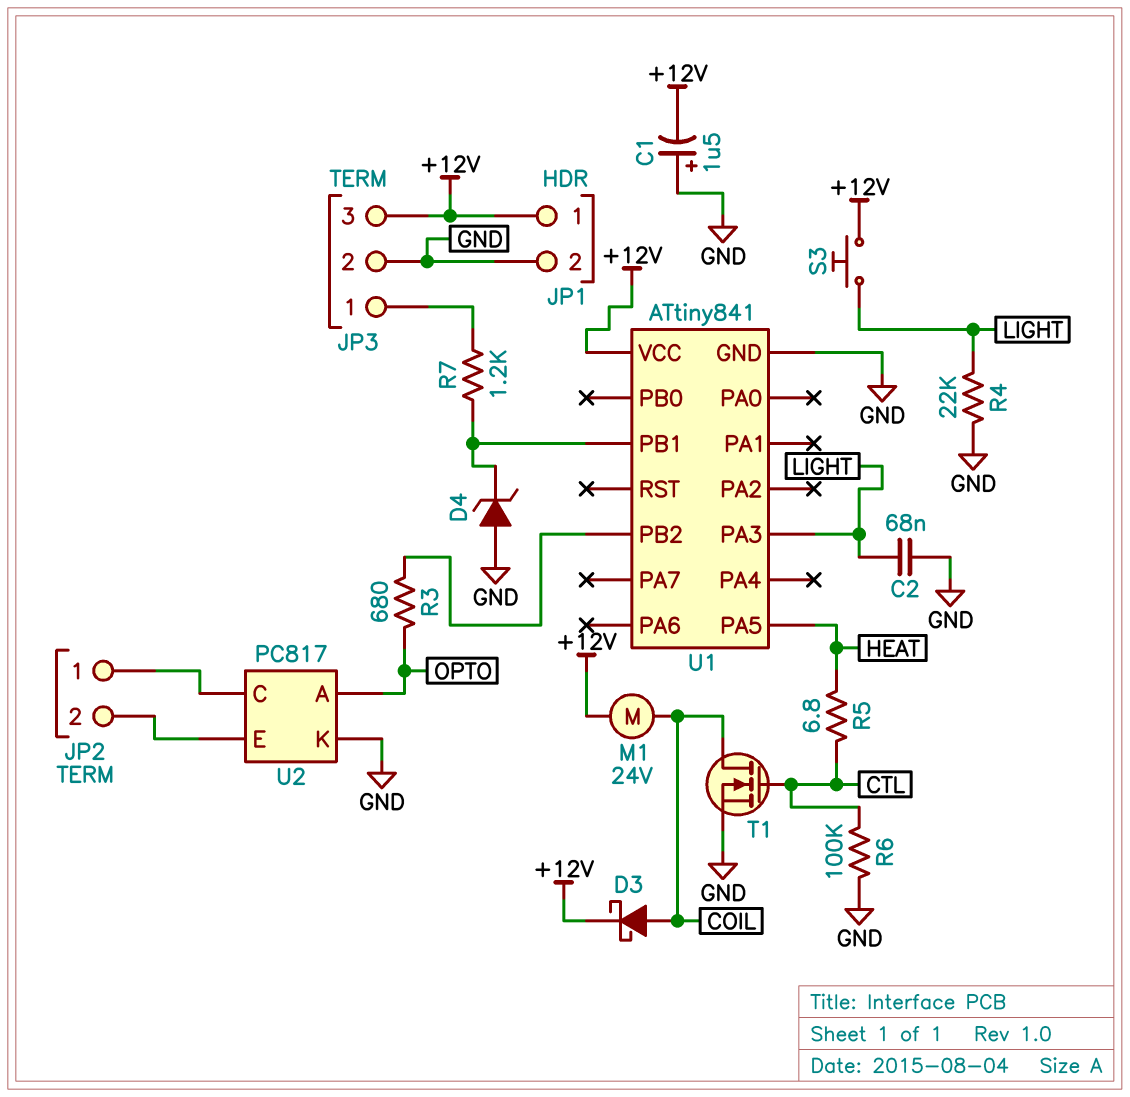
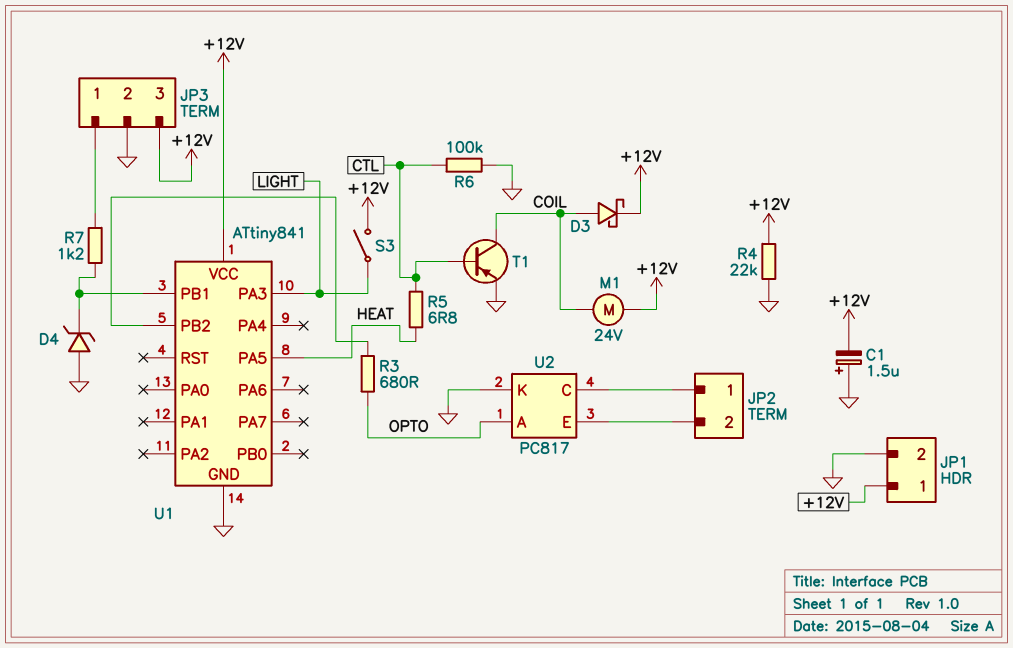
C2: 68nF (GND, LIGHT) -> none
R4: 22k (GND, LIGHT) -> 22k (+12V, GND)
S3: button (+12V, LIGHT) -> switch (+12V, LIGHT)
T1: NMOS (G CTL, D COIL, S GND) -> PNP (B CTL, C COIL, E GND)

